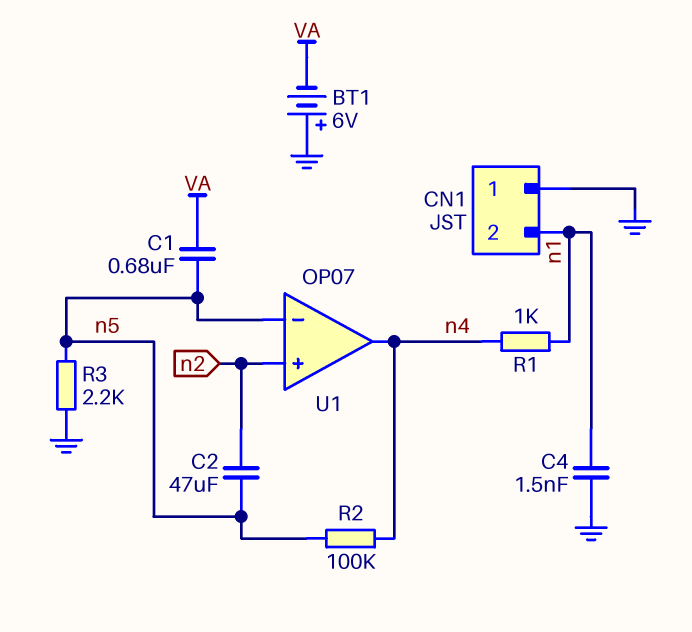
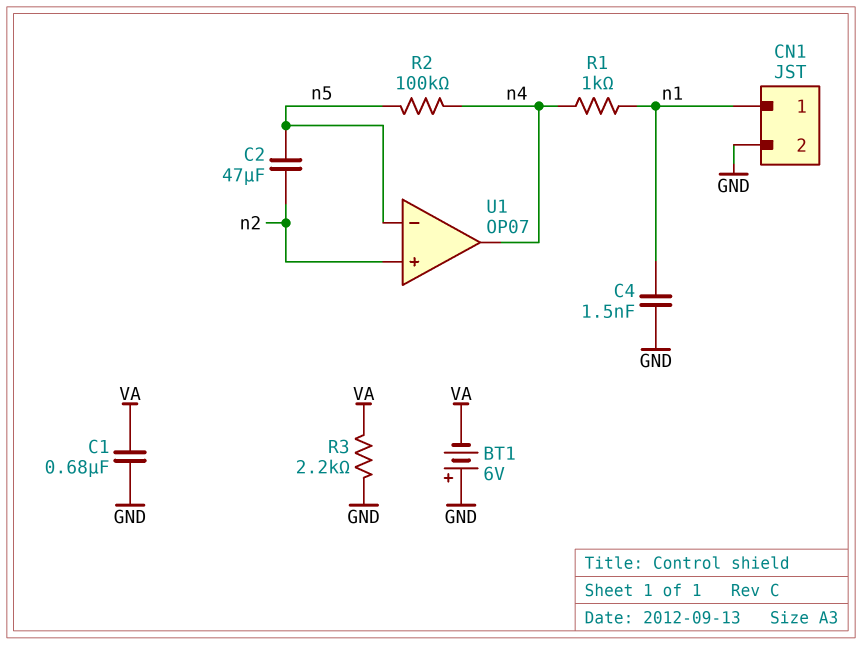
C1: 680nF (VA, n5) -> 680nF (GND, VA)
CN1 pin 1: GND -> n1
CN1 pin 2: n1 -> GND
R3: 2.2k (GND, n5) -> 2.2k (GND, VA)

